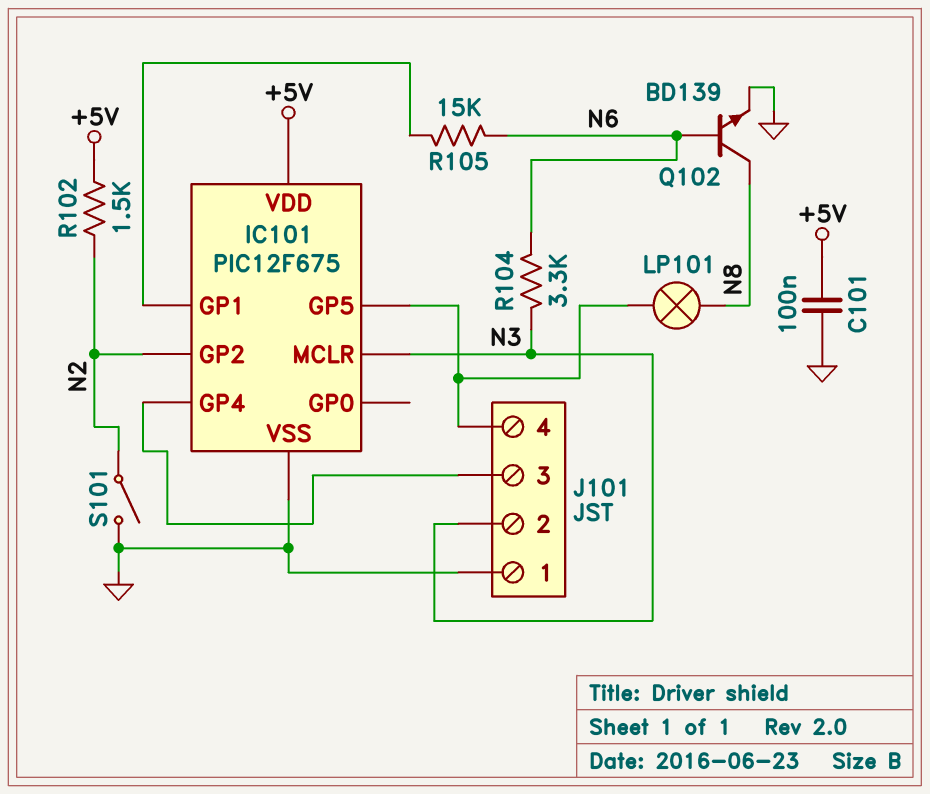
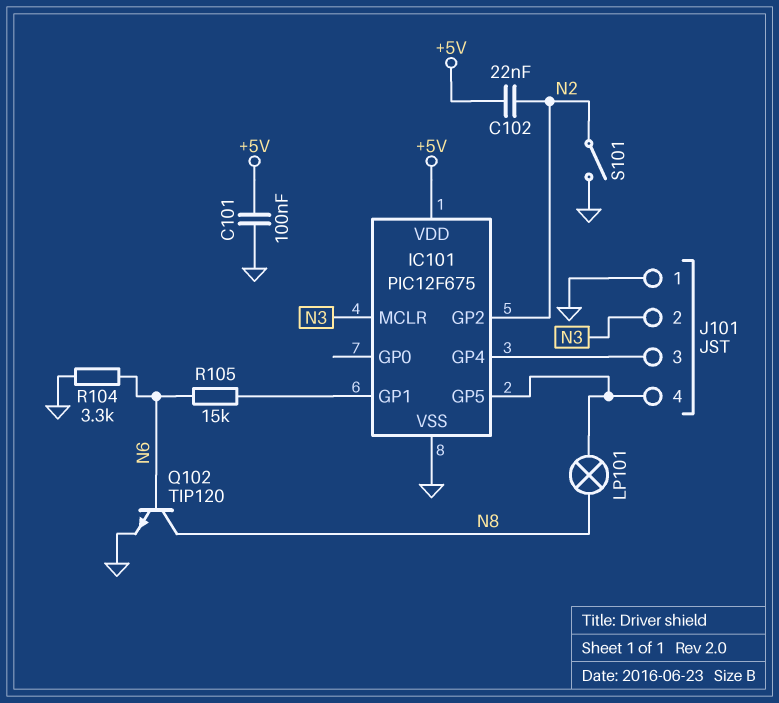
C102: none -> 22nF (+5V, N2)
Q102: NPN BD139 (B N6, C N8, E GND) -> NPN TIP120 (B N6, C N8, E GND)
R102: 1.5k (+5V, N2) -> none
R104: 3.3k (N3, N6) -> 3.3k (GND, N6)

